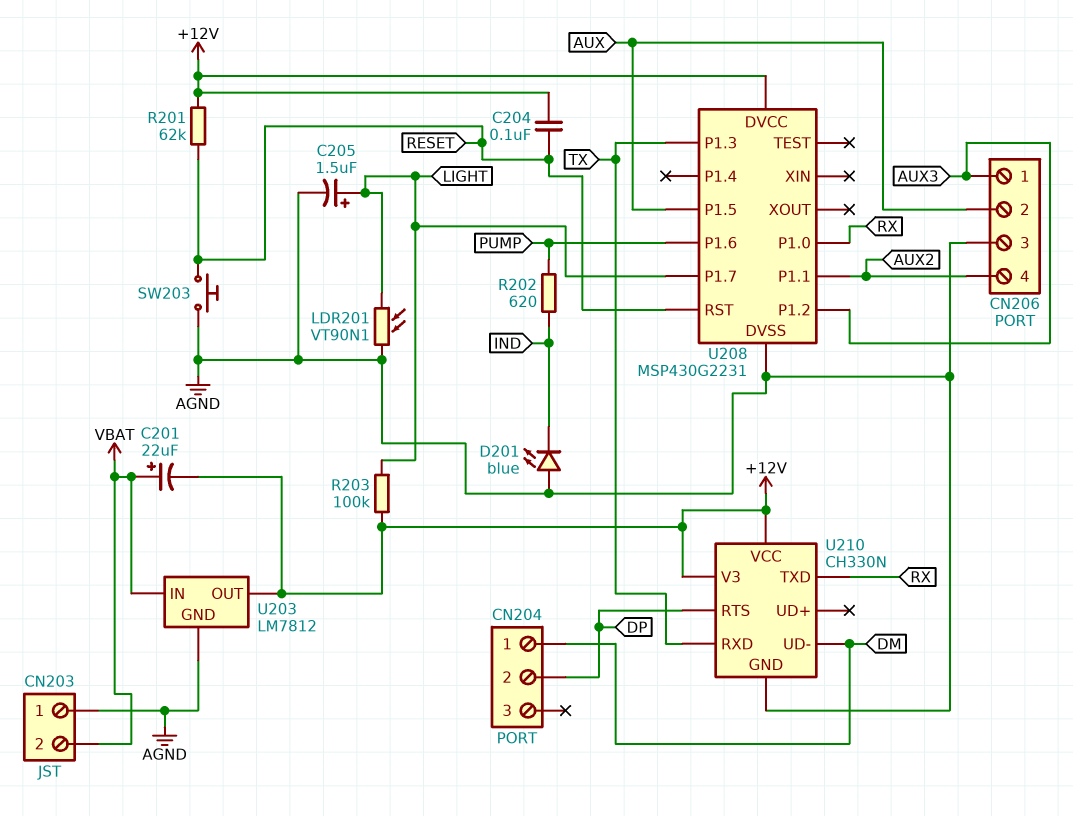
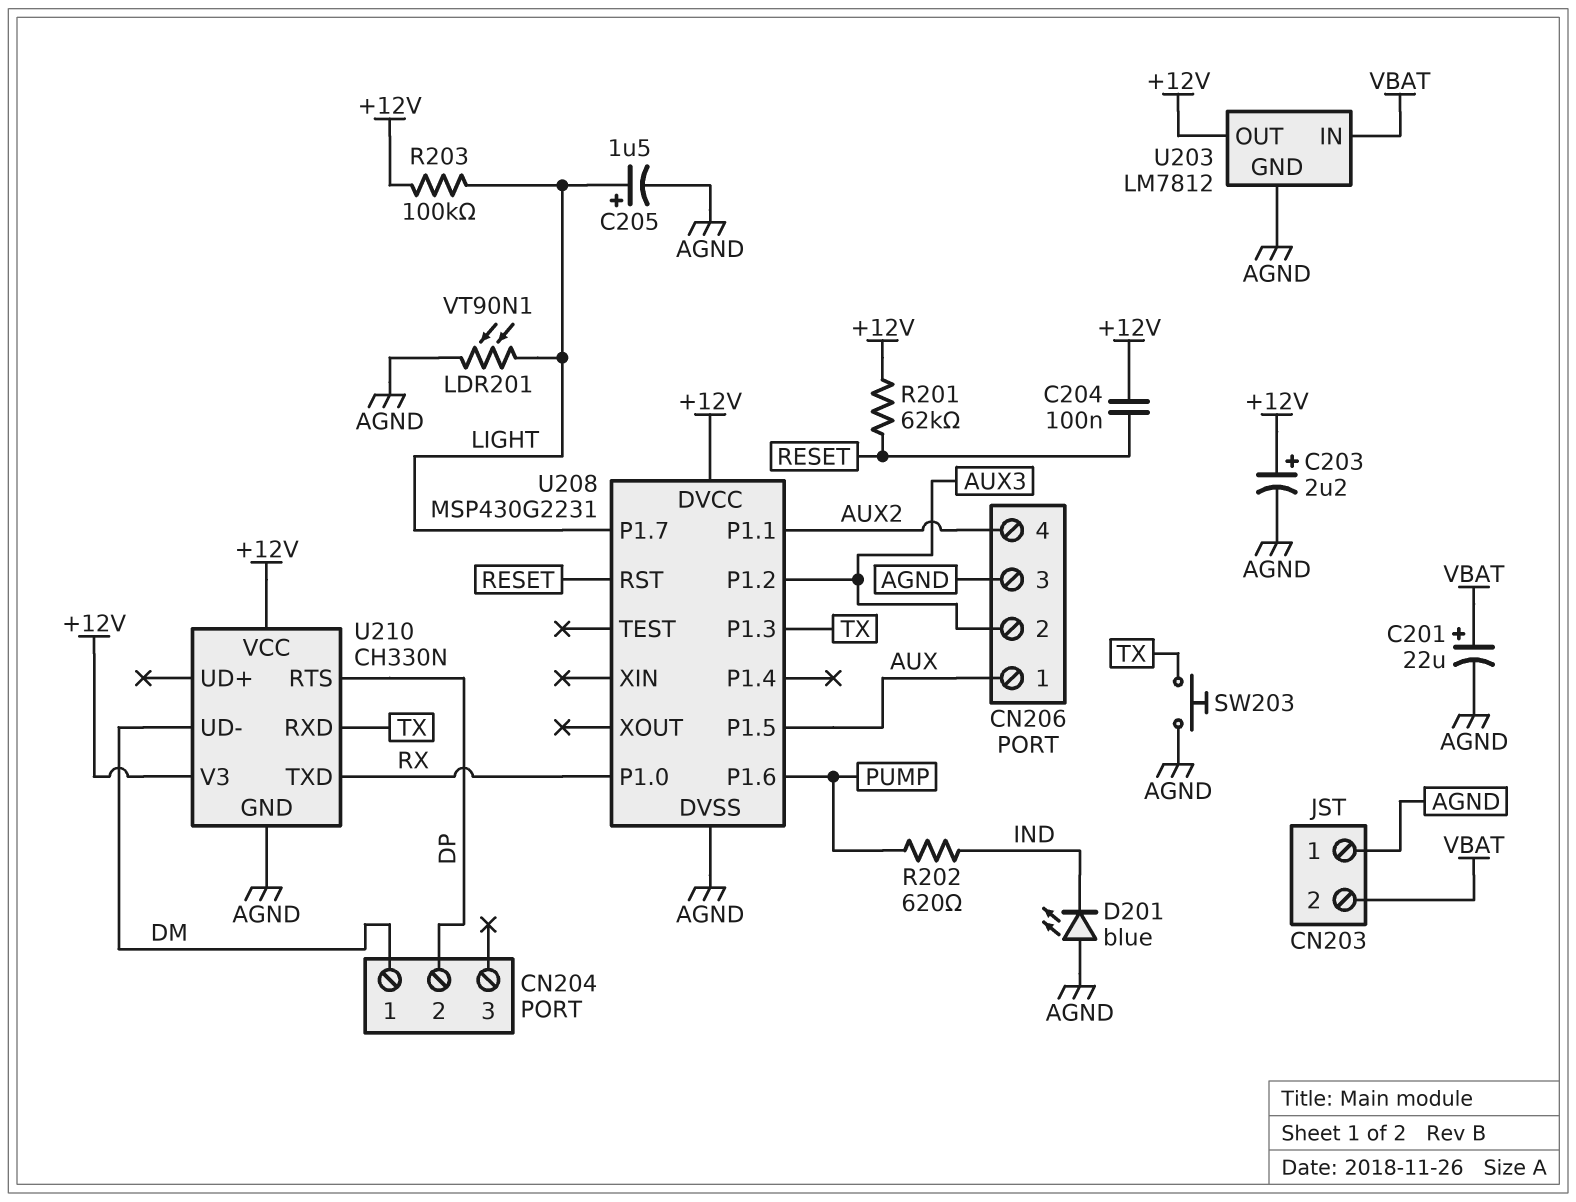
C201: 22uF (plus VBAT, minus +12V) -> 22uF (plus VBAT, minus AGND)
C203: none -> 2.2uF (plus +12V, minus AGND)
CN206 pin 1: AUX3 -> AUX
CN206 pin 2: AUX -> AUX3
SW203: button (AGND, RESET) -> button (AGND, TX)

